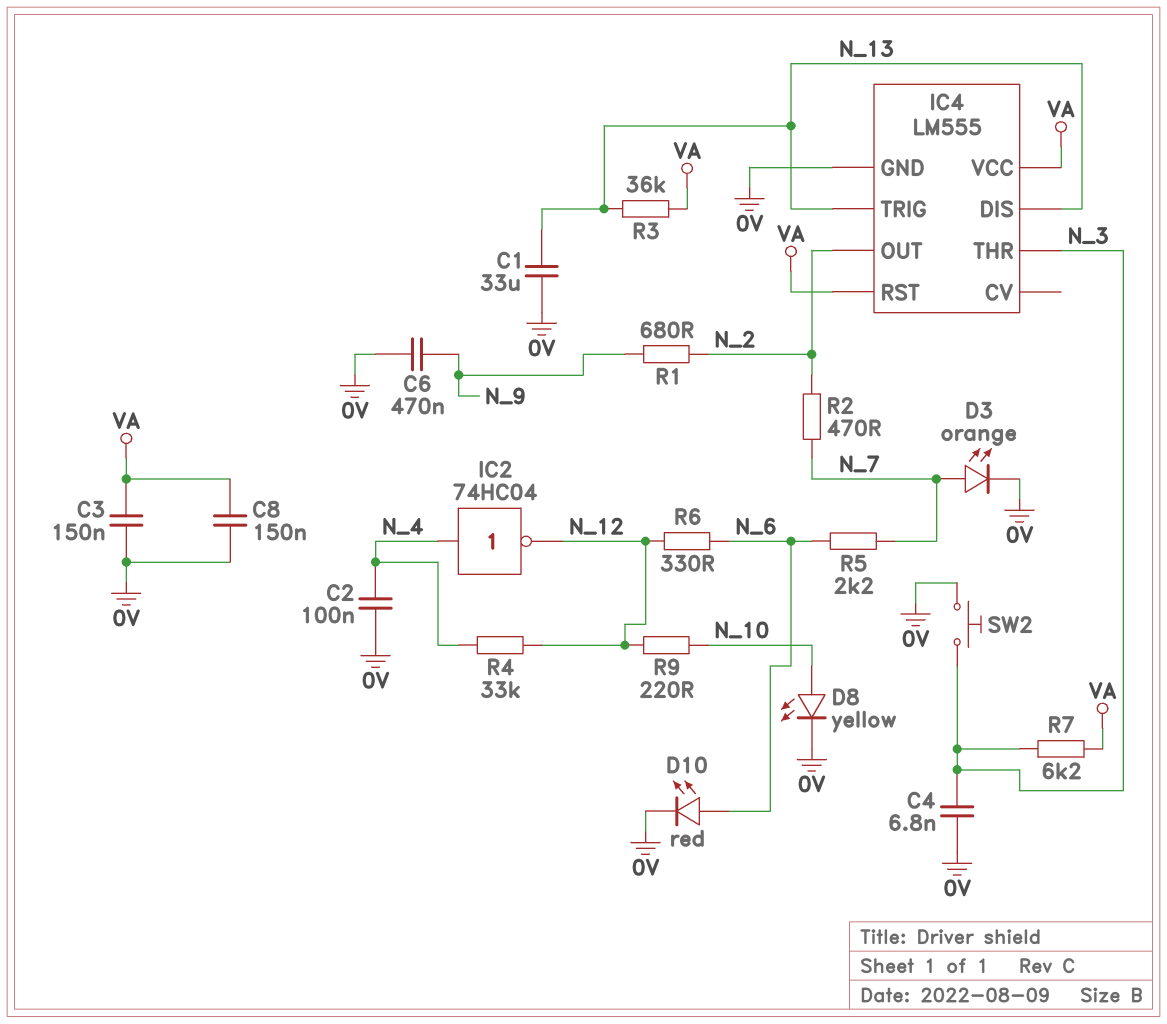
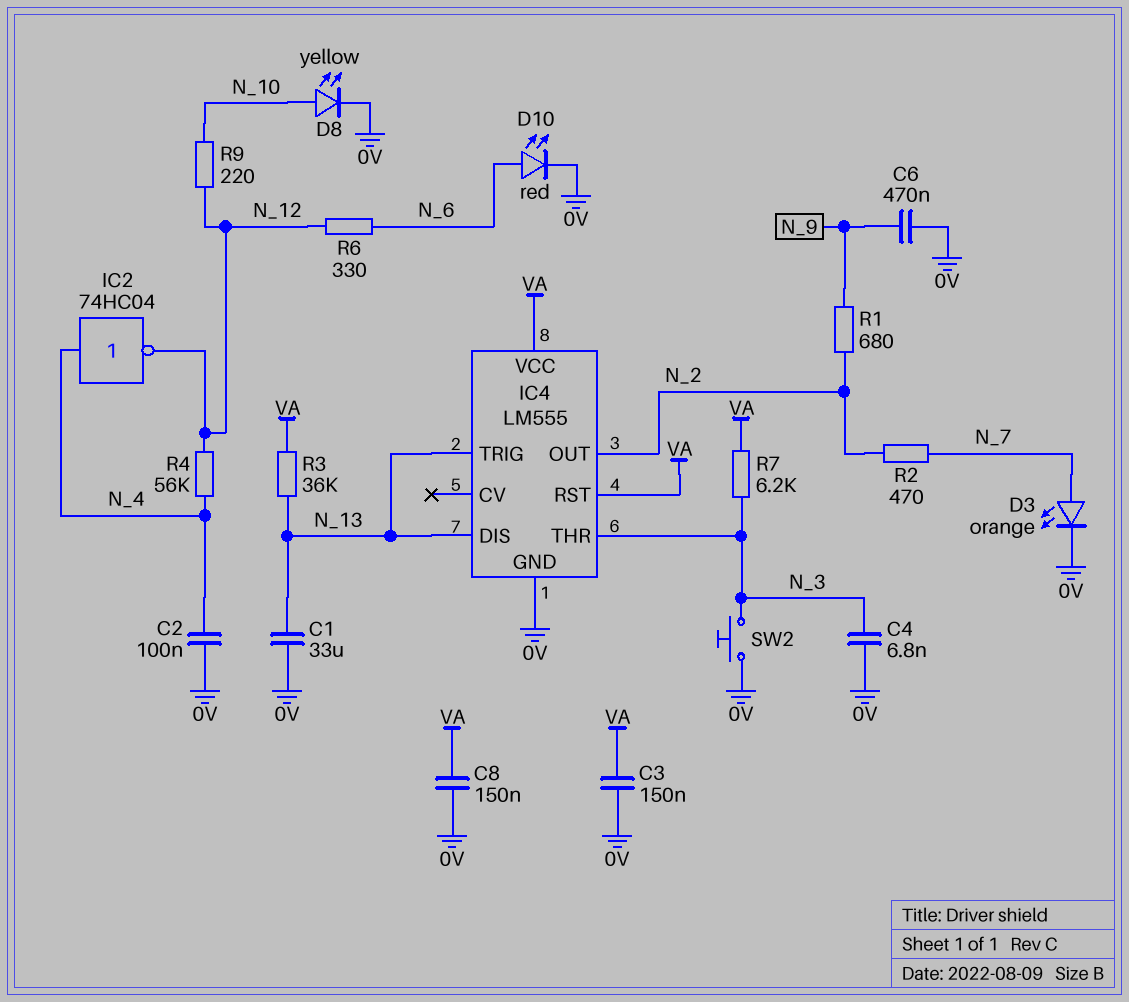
R4: 33k (N_4, N_12) -> 56k (N_4, N_12)
R5: 2.2k (N_6, N_7) -> none

